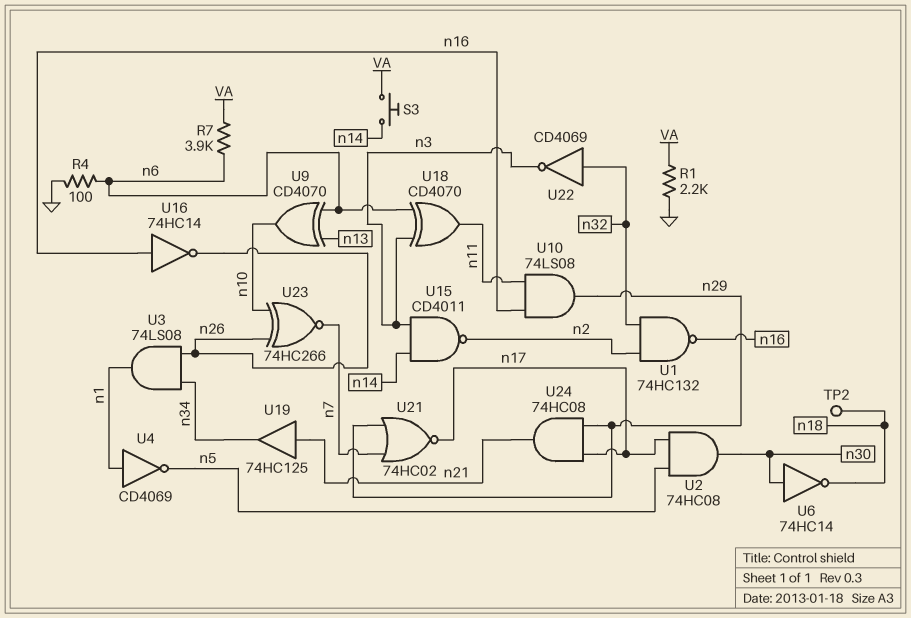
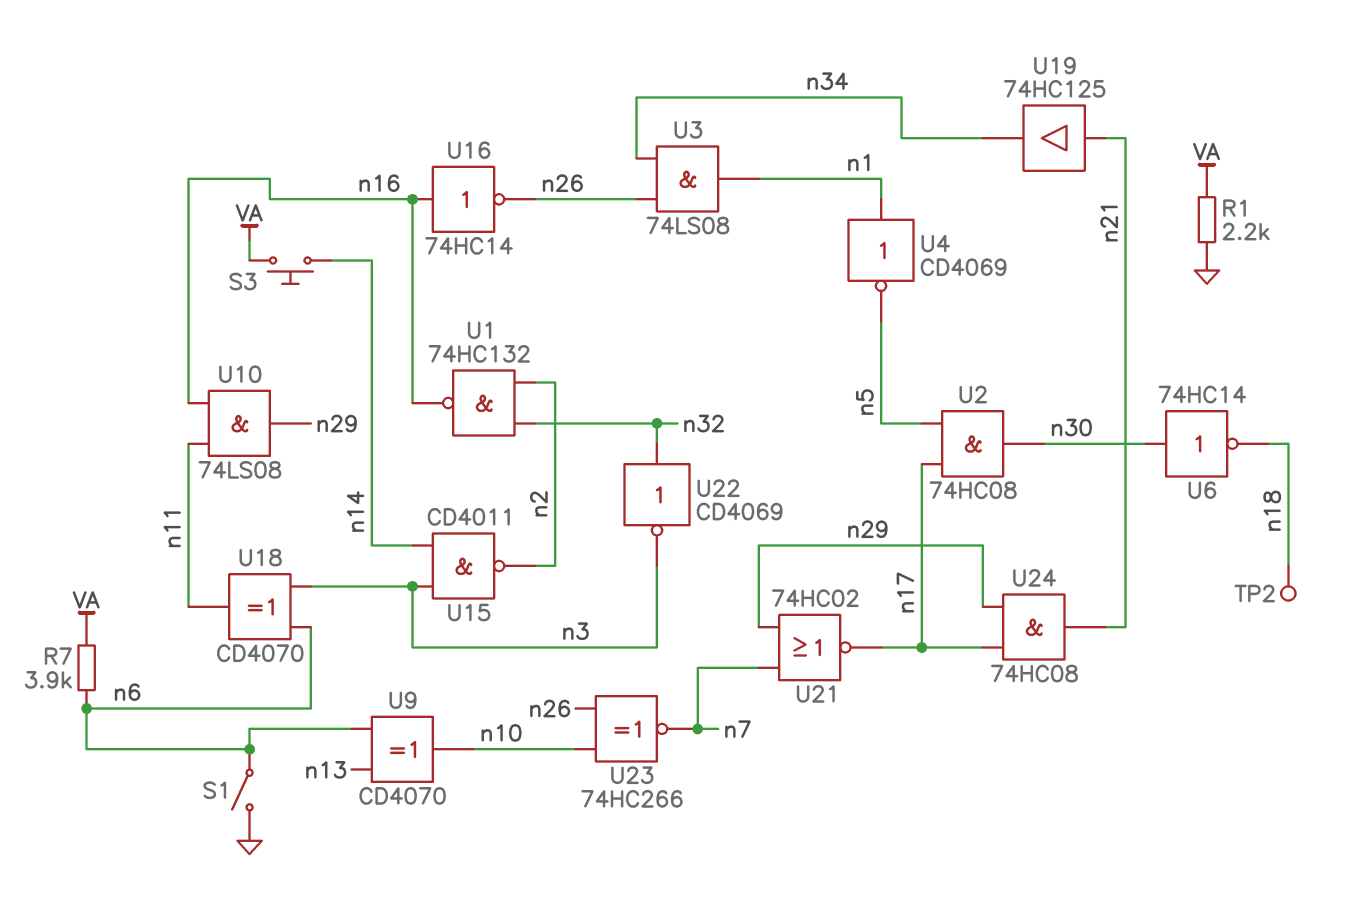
R4: 100 (GND, n6) -> none
S1: none -> switch (GND, n6)

